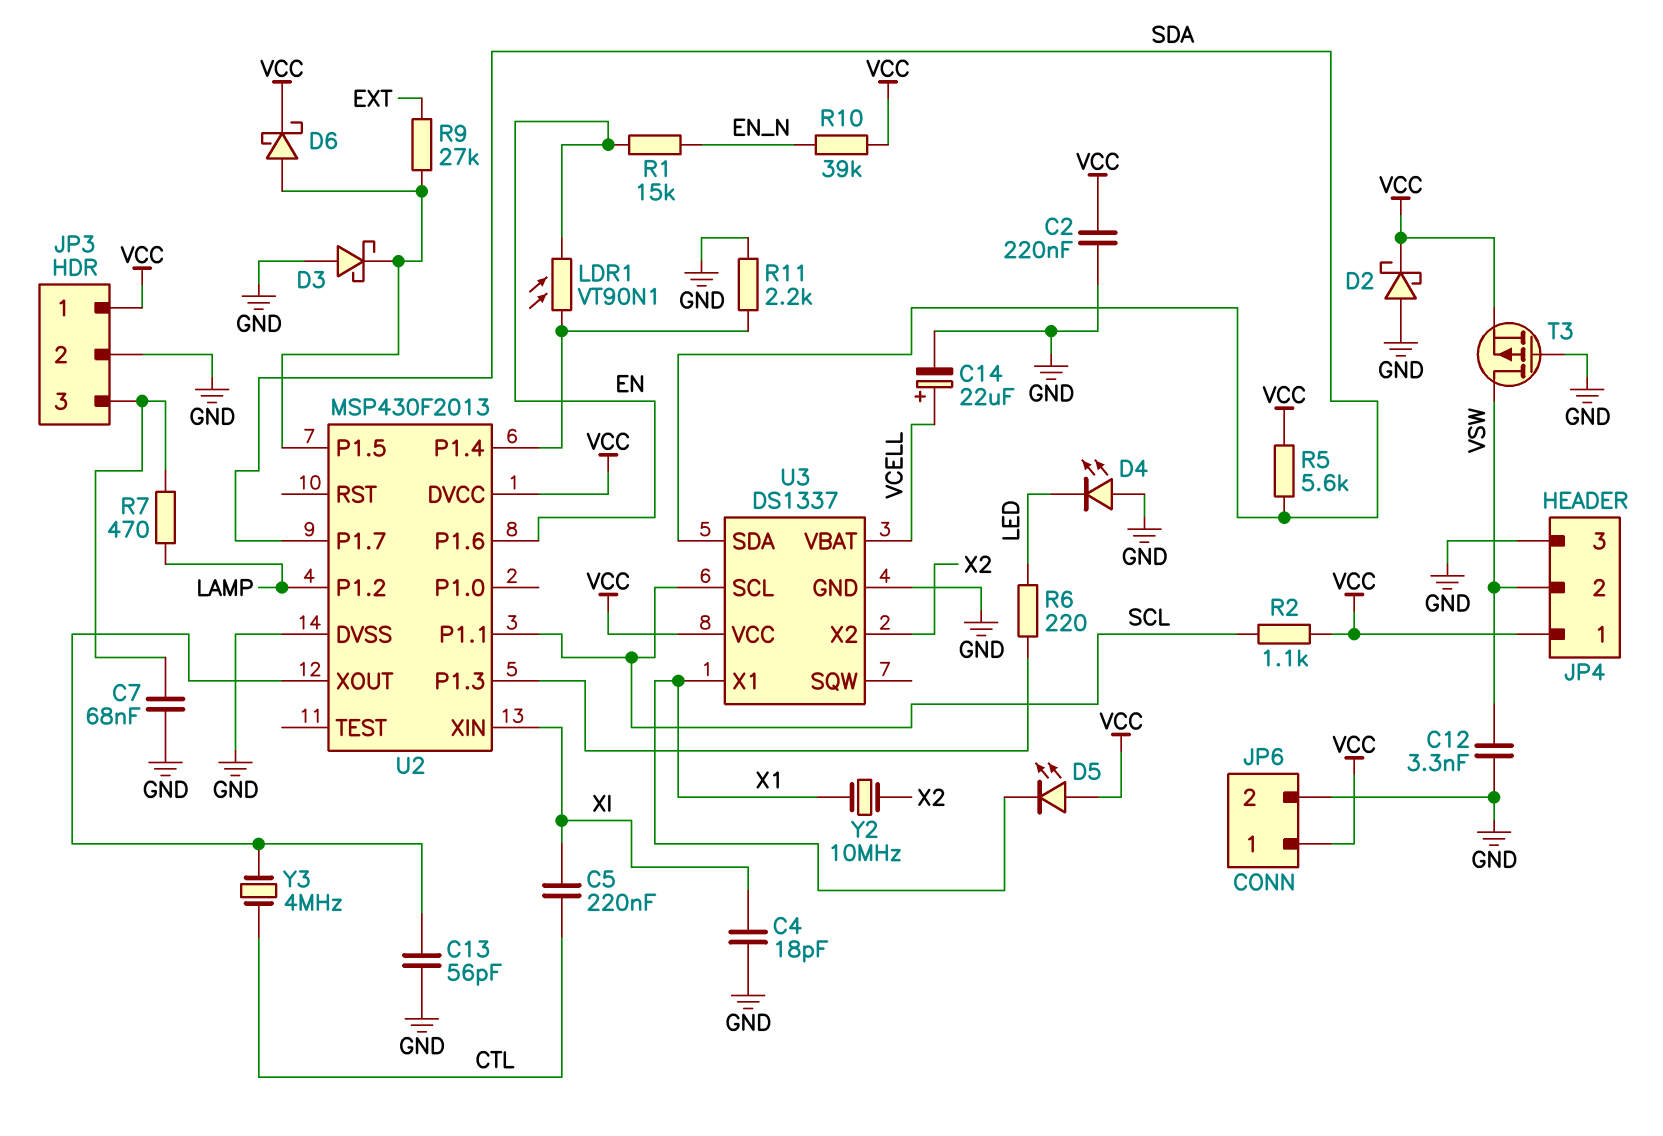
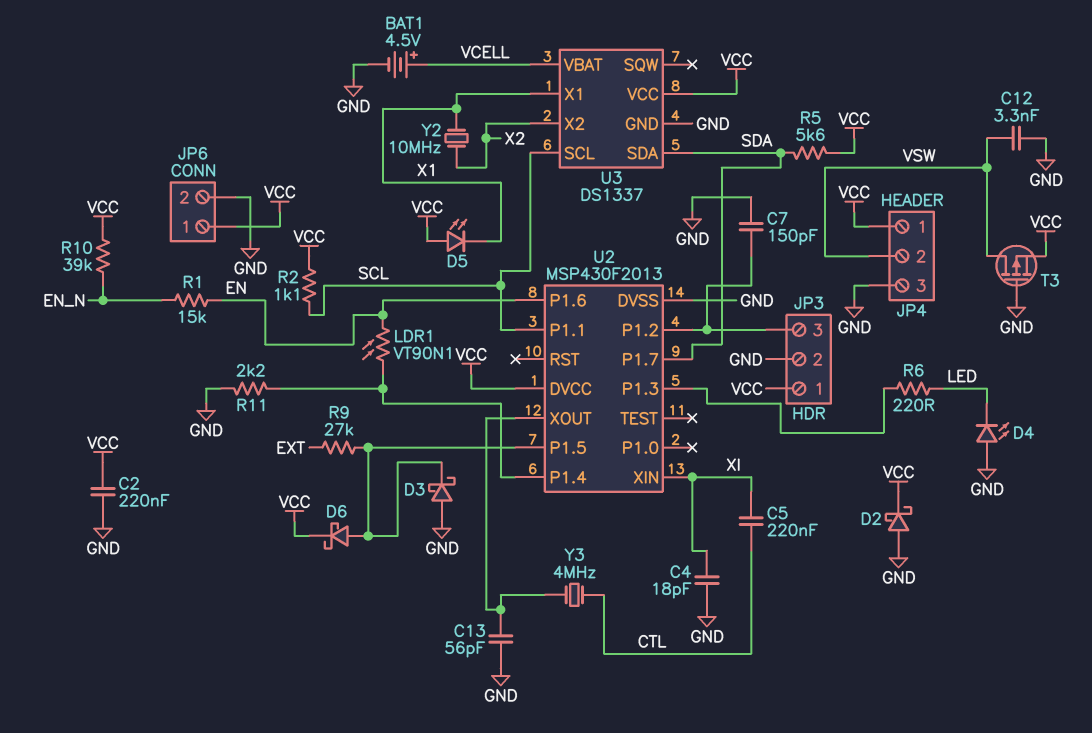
BAT1: none -> 4.5V (plus VCELL, minus GND)
C7: 68nF (GND, JP3/3) -> 150pF (GND, JP3/3)
C14: 22uF (plus VCELL, minus GND) -> none
R7: 470 (JP3/3, LAMP) -> none
U2 pin P1.2: LAMP -> JP3/3

